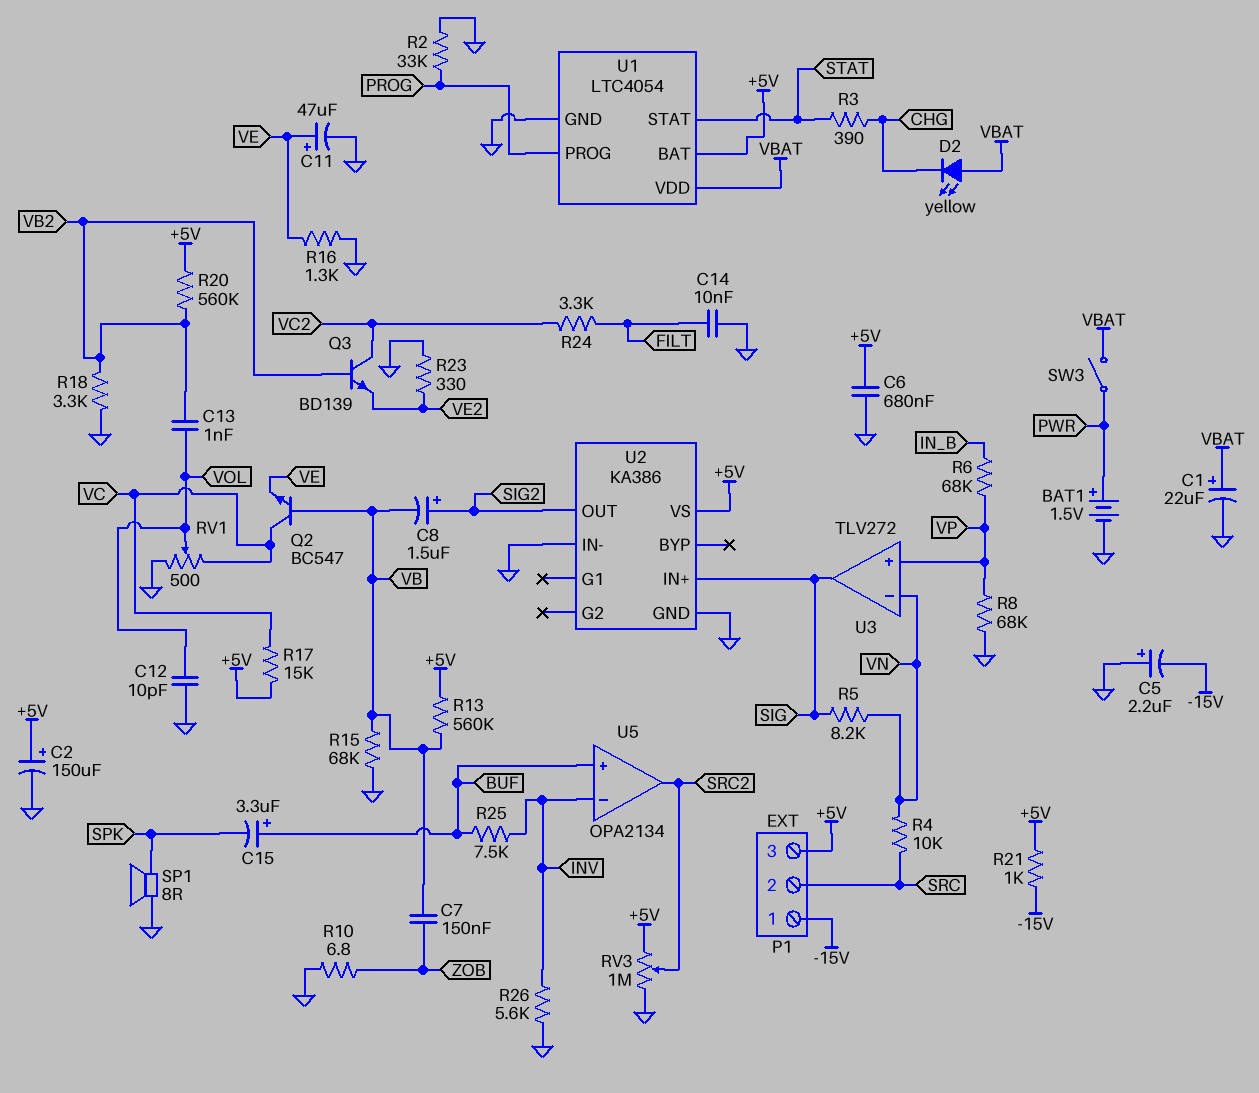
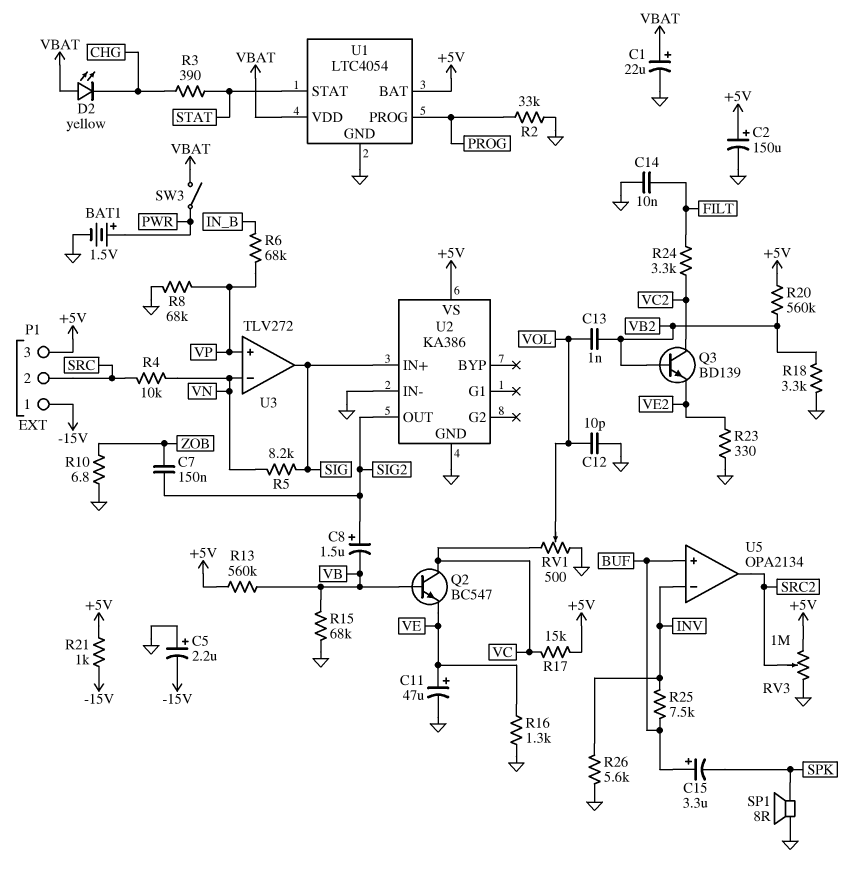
C6: 680nF (+5V, GND) -> none
C7: 150nF (VB, ZOB) -> 150nF (SIG2, ZOB)

